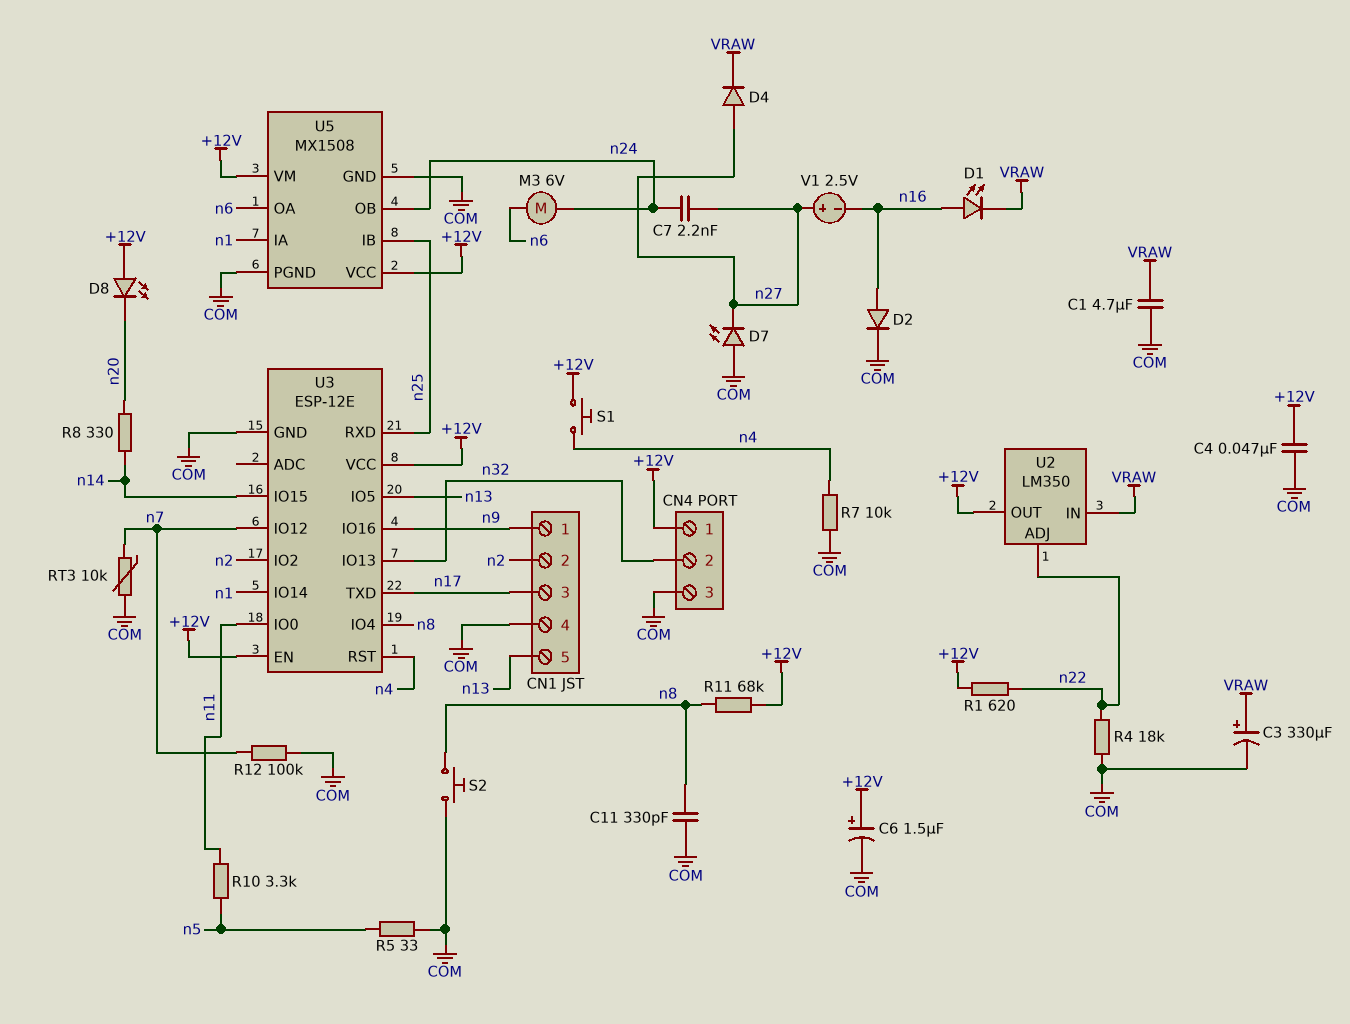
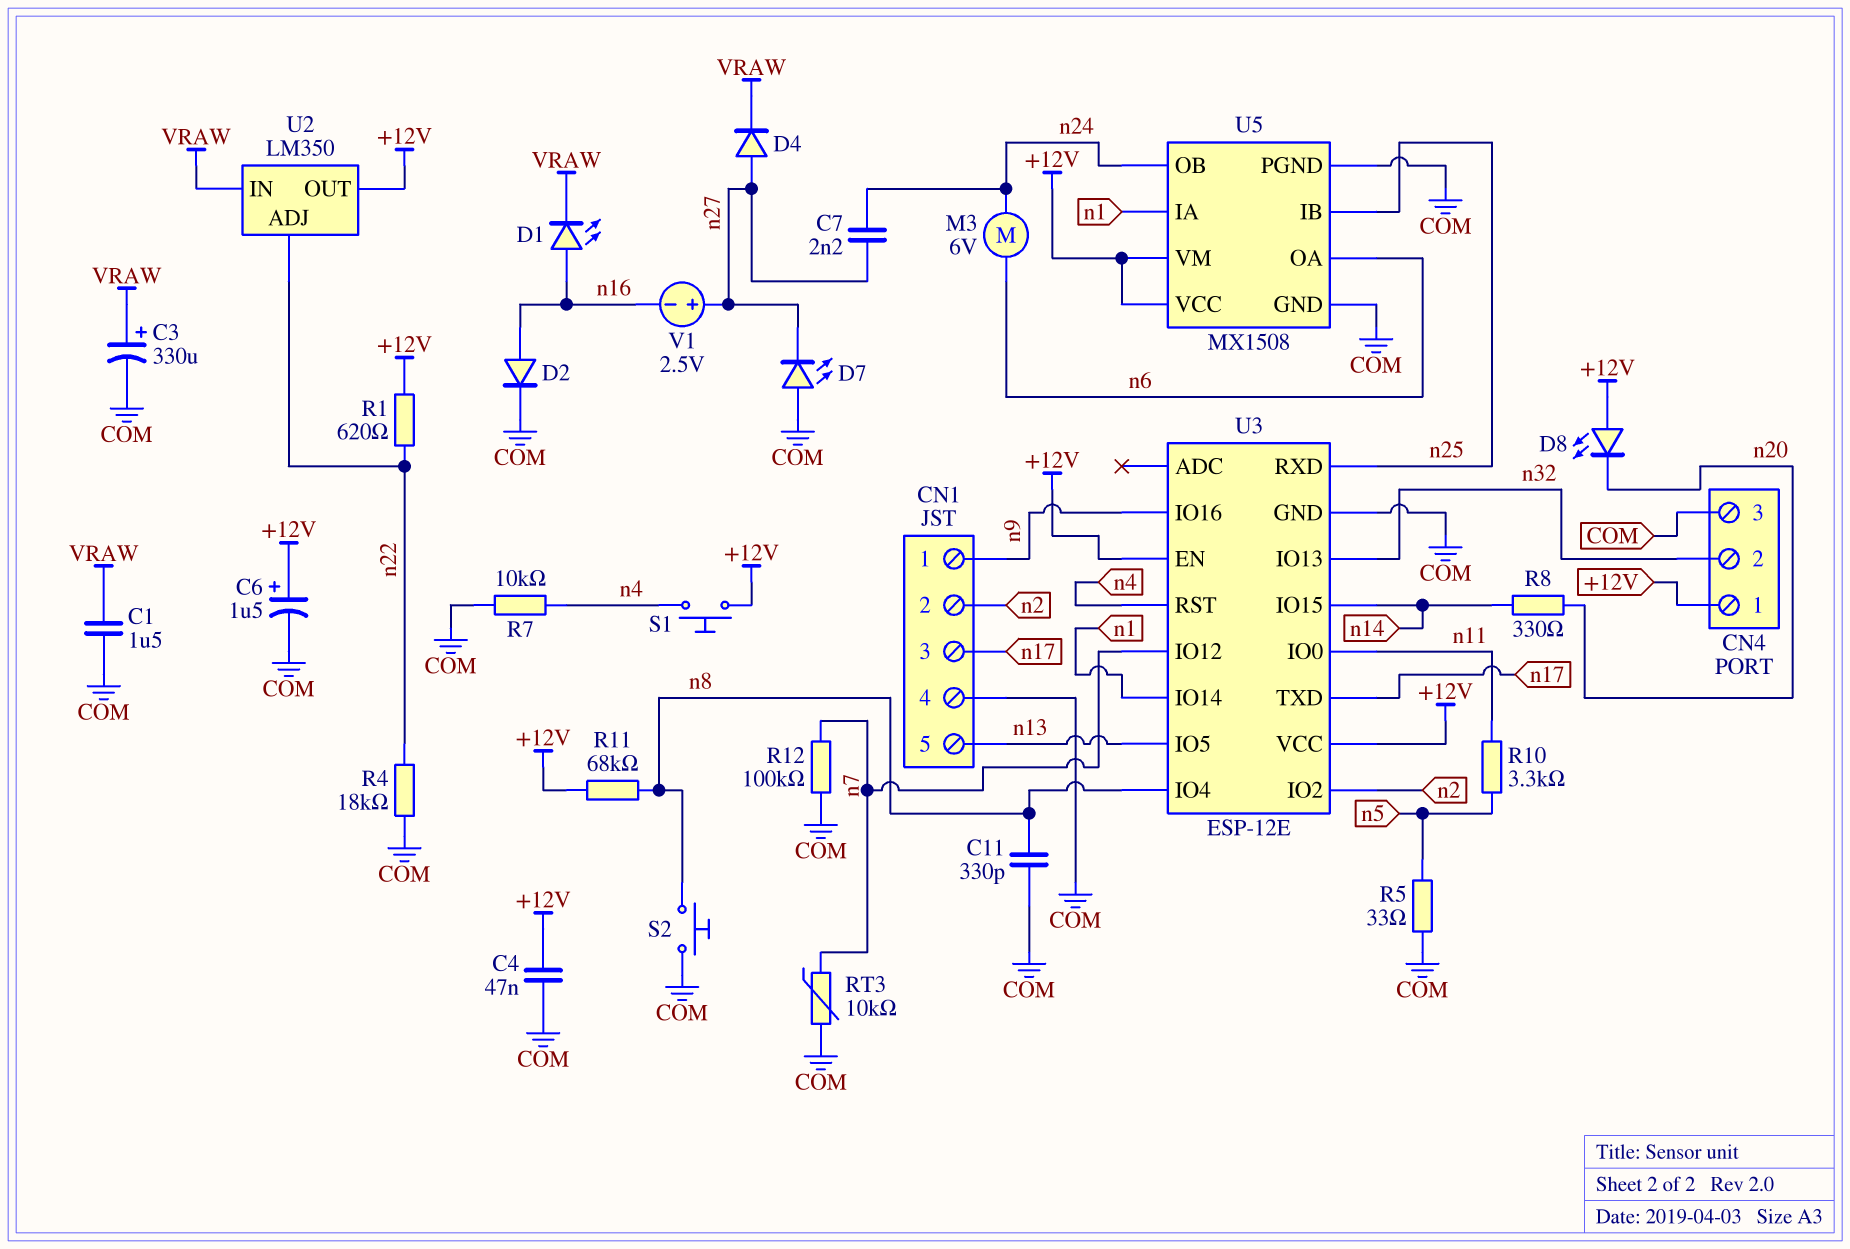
C1: 4.7uF (COM, VRAW) -> 1.5uF (COM, VRAW)

